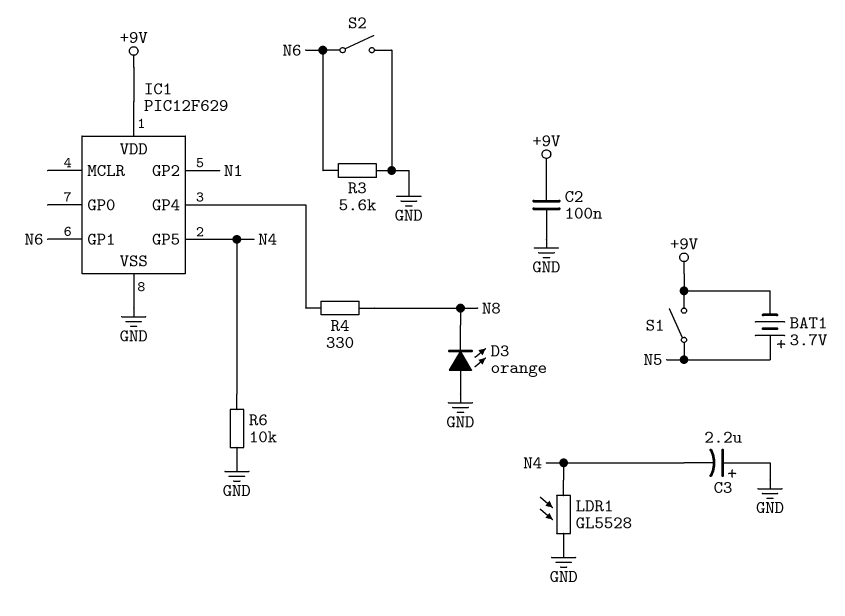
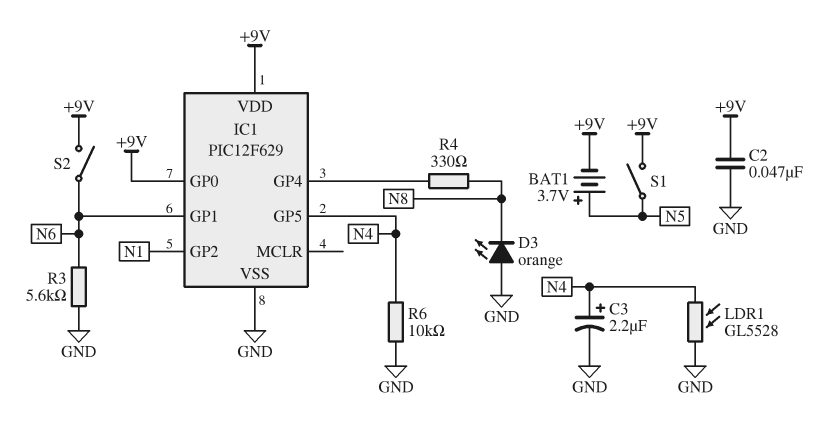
C2: 100nF (+9V, GND) -> 47nF (+9V, GND)
C3: 2.2uF (plus GND, minus N4) -> 2.2uF (plus N4, minus GND)
IC1 pin GP0: none -> +9V
S2: switch (GND, N6) -> switch (+9V, N6)

